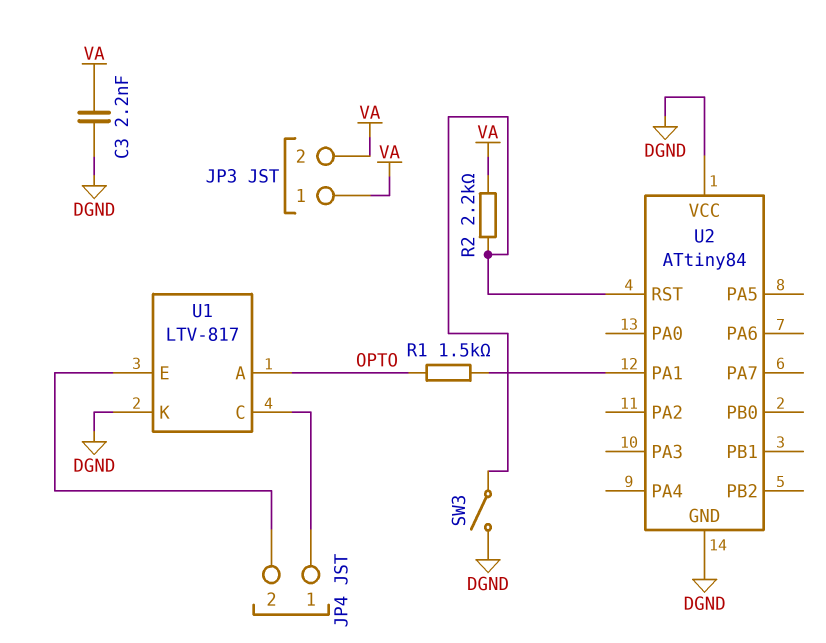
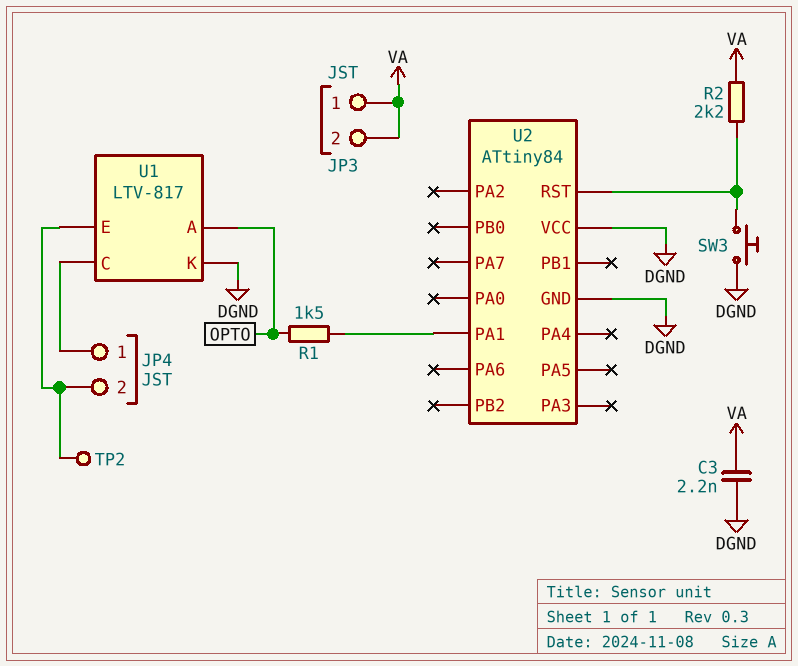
SW3: switch (DGND, U2/RST) -> button (DGND, U2/RST)
TP2: none -> test point (JP4/2)

